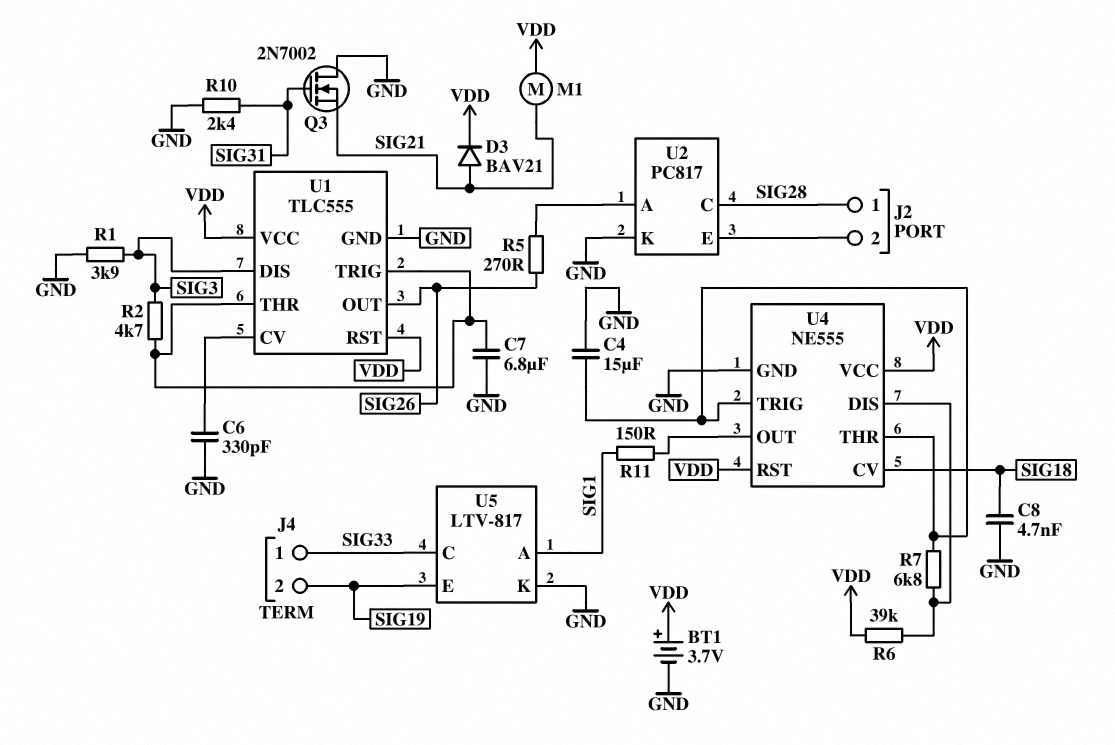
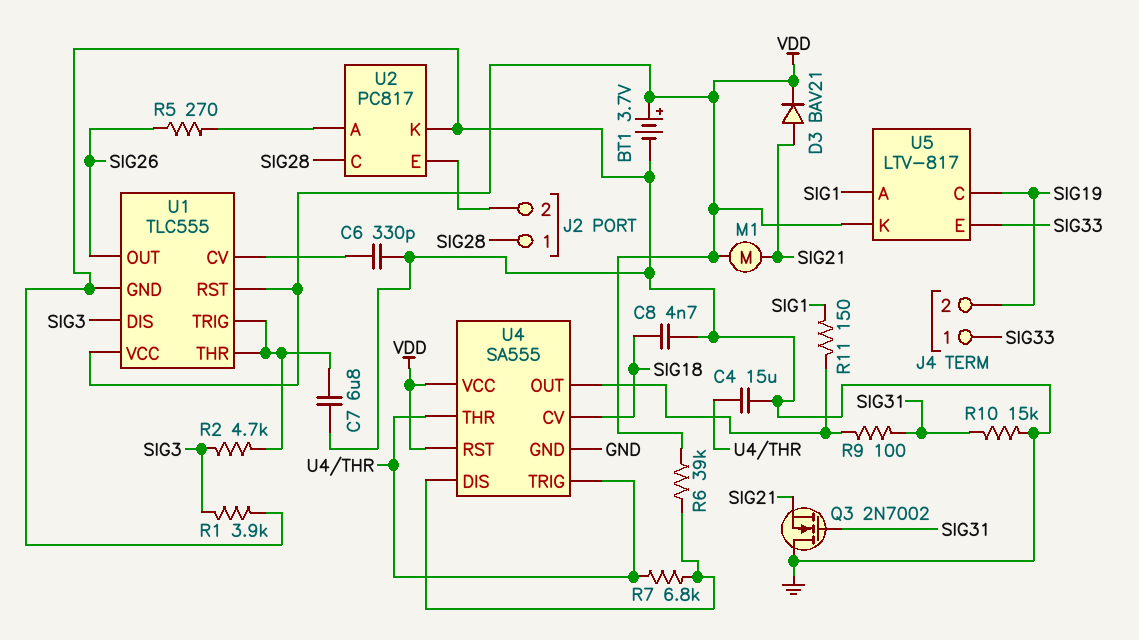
R9: none -> 100 (SIG31, U4/OUT)
R10: 2.4k (GND, SIG31) -> 15k (GND, SIG31)
U4: NE555 -> SA555
U5 pin C: SIG33 -> SIG19
U5 pin E: SIG19 -> SIG33
U5 pin K: GND -> VDD

